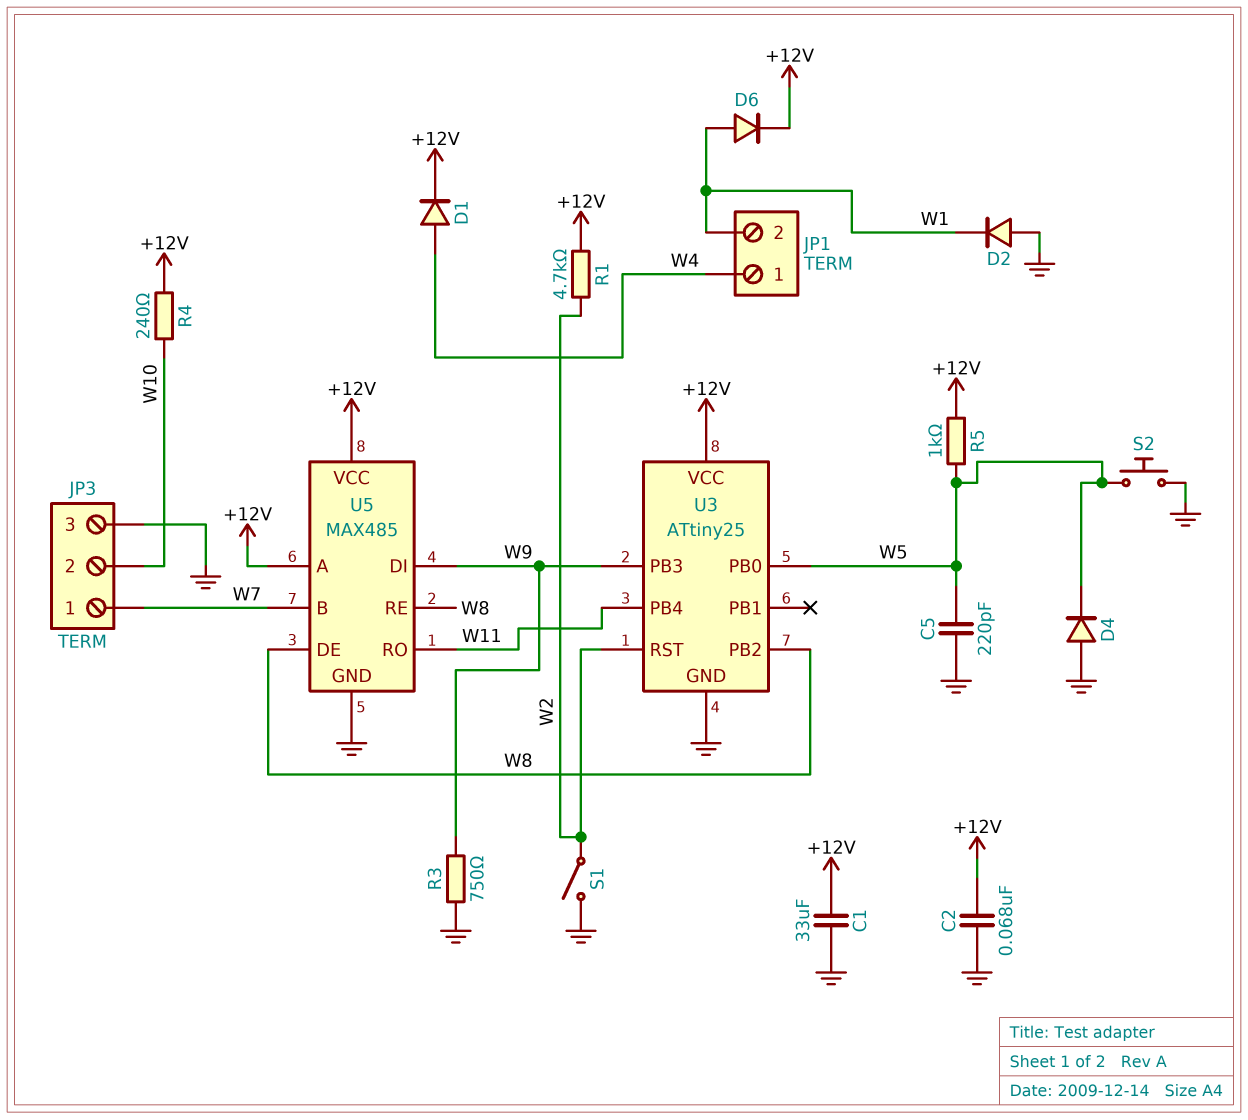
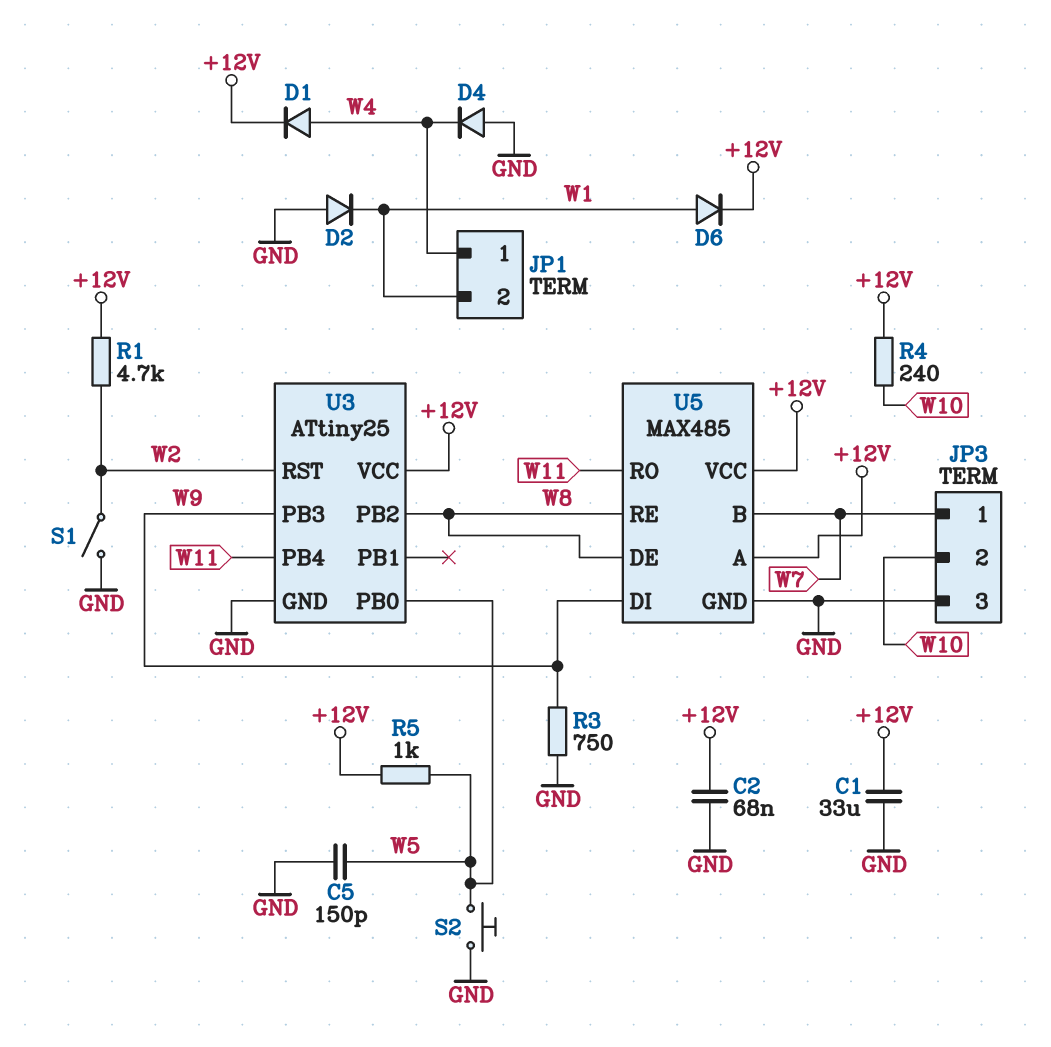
C5: 220pF (GND, W5) -> 150pF (GND, W5)
D4: diode (A GND, K W5) -> diode (A GND, K W4)

